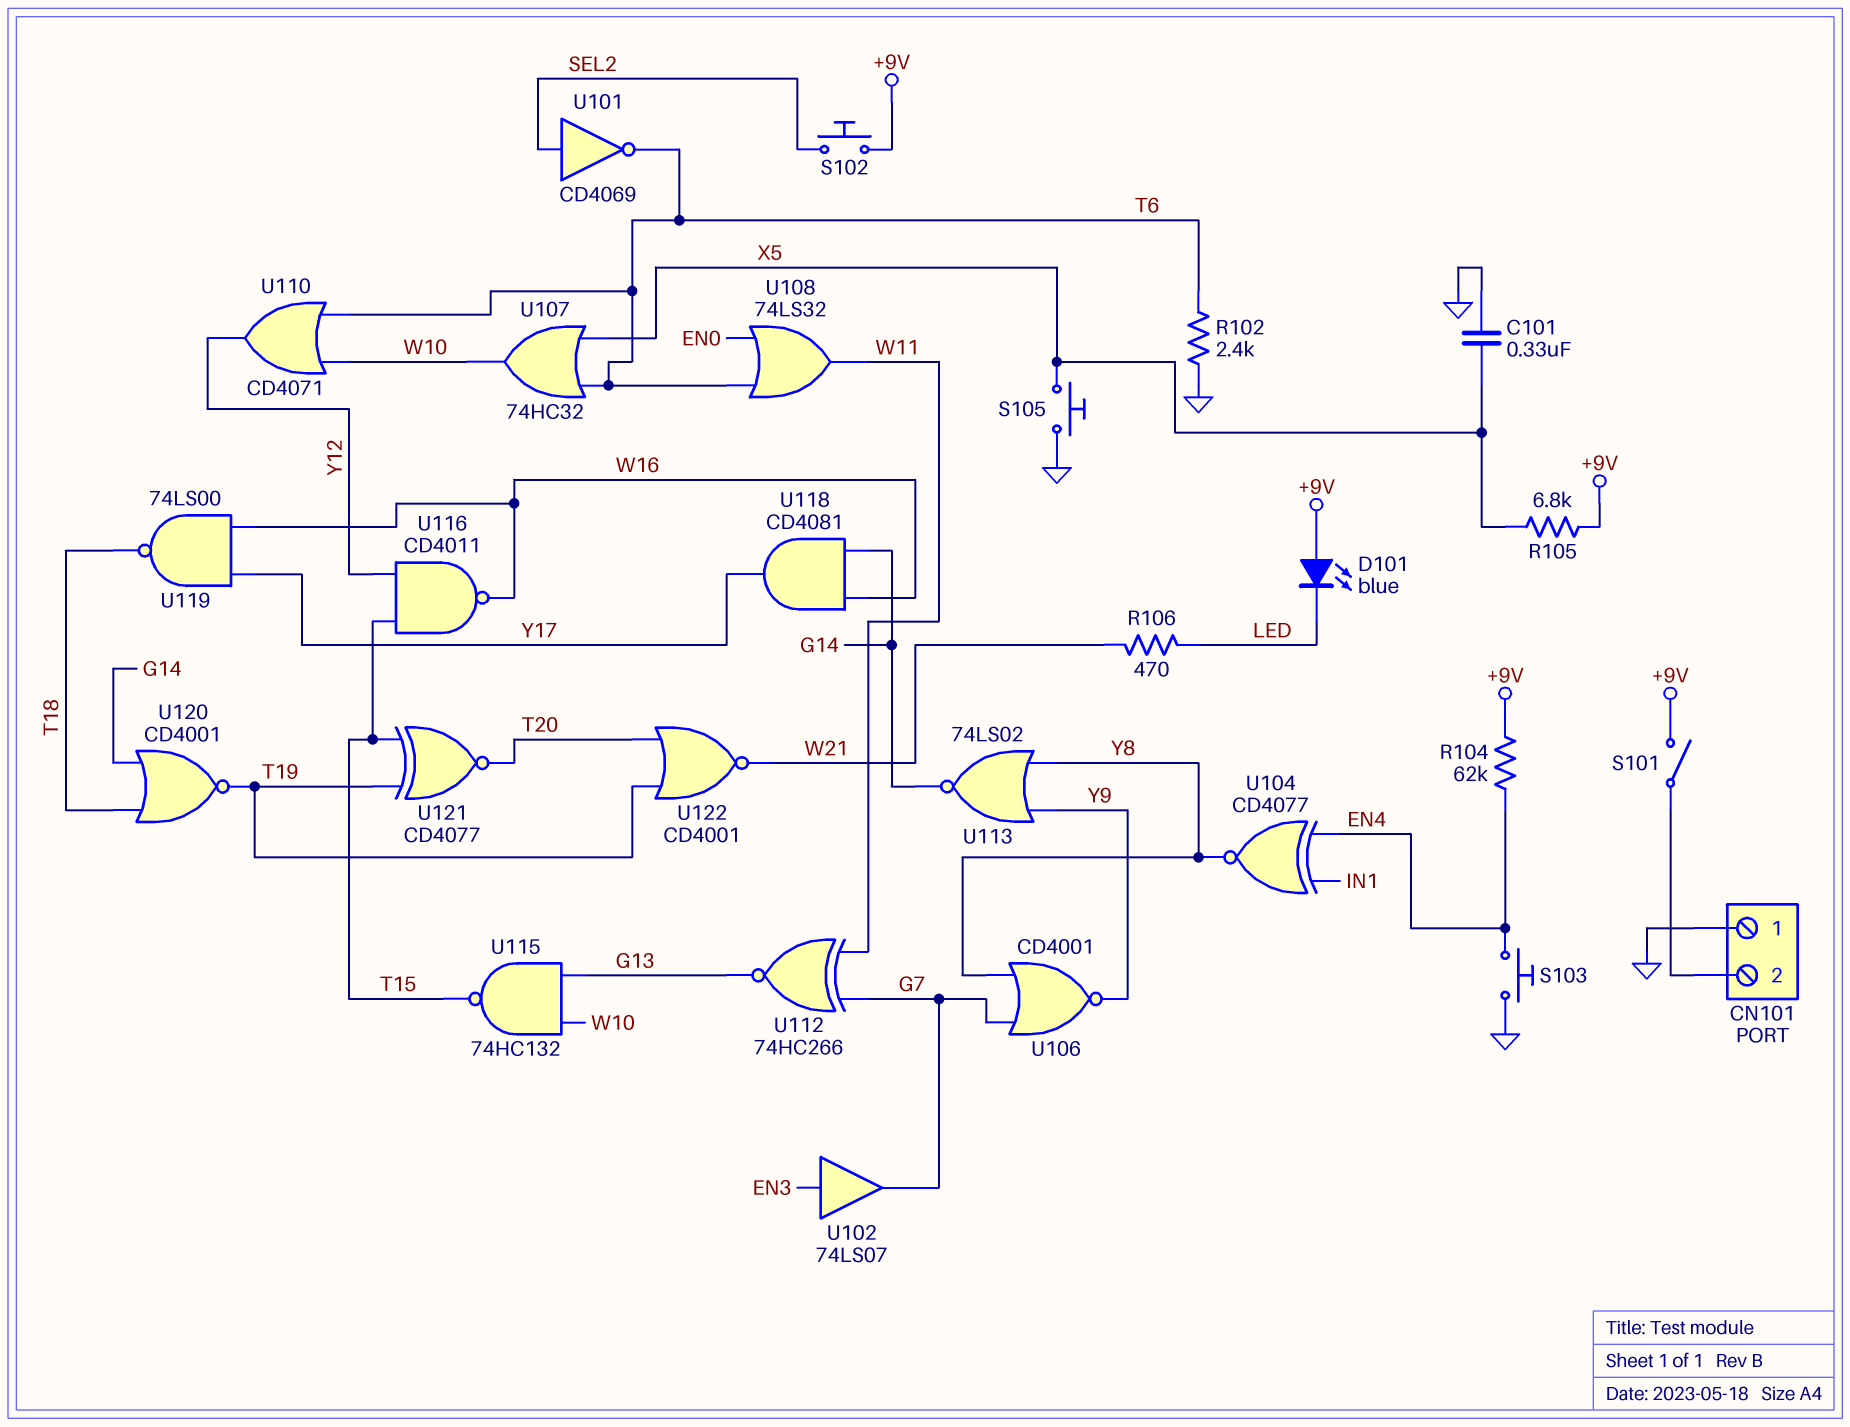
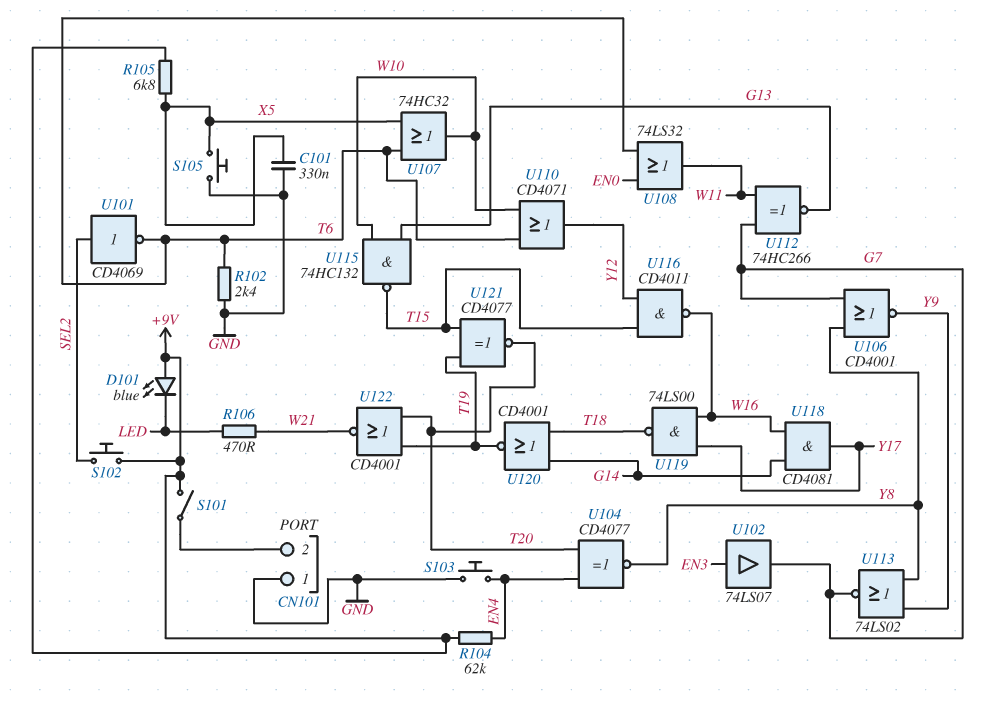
U104: XNOR CD4077 (in EN4, in IN1, out Y8) -> XNOR CD4077 (in EN4, in T20, out Y8)
U113: NOR 74LS02 (in Y8, in Y9, out G14) -> NOR 74LS02 (in Y8, in Y9, out G7)

